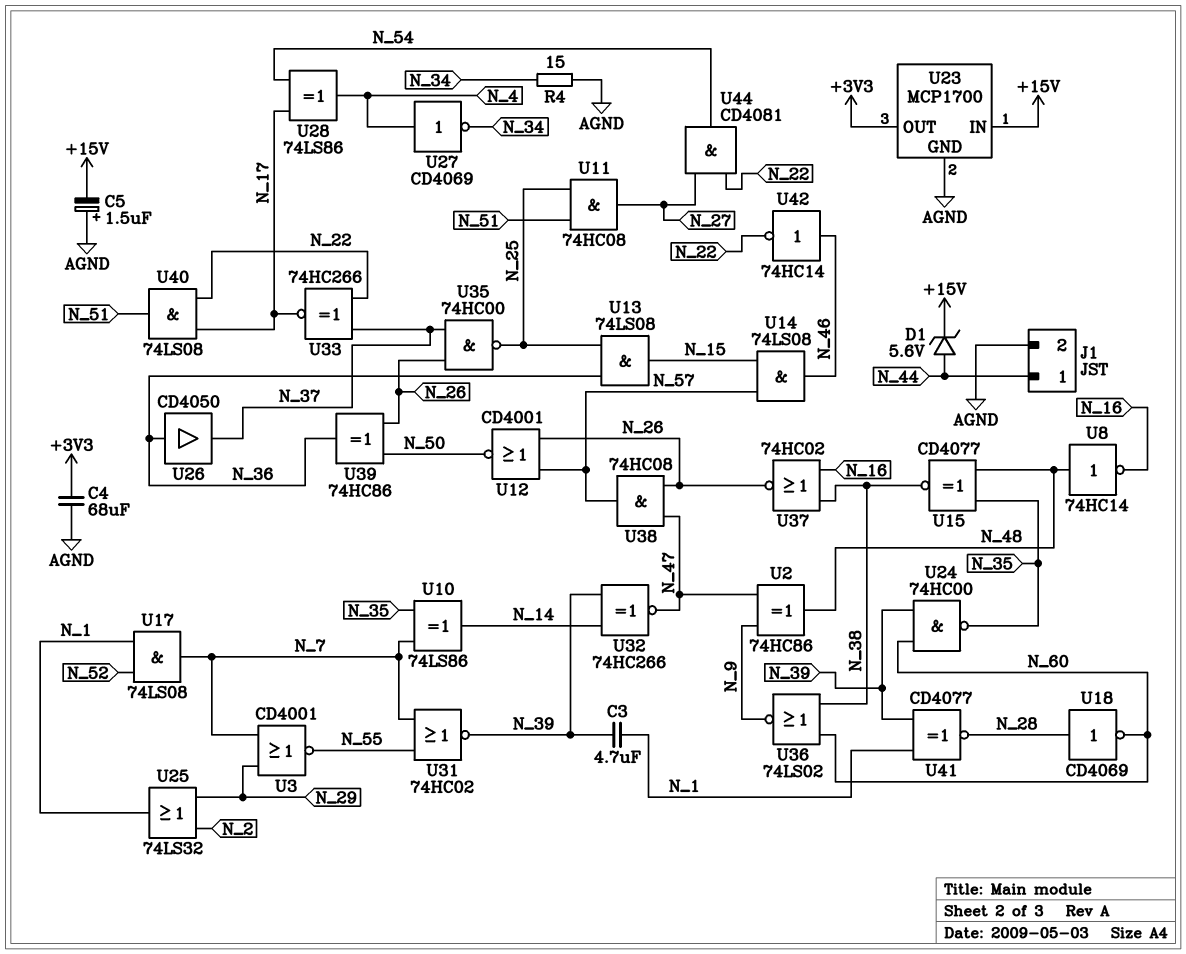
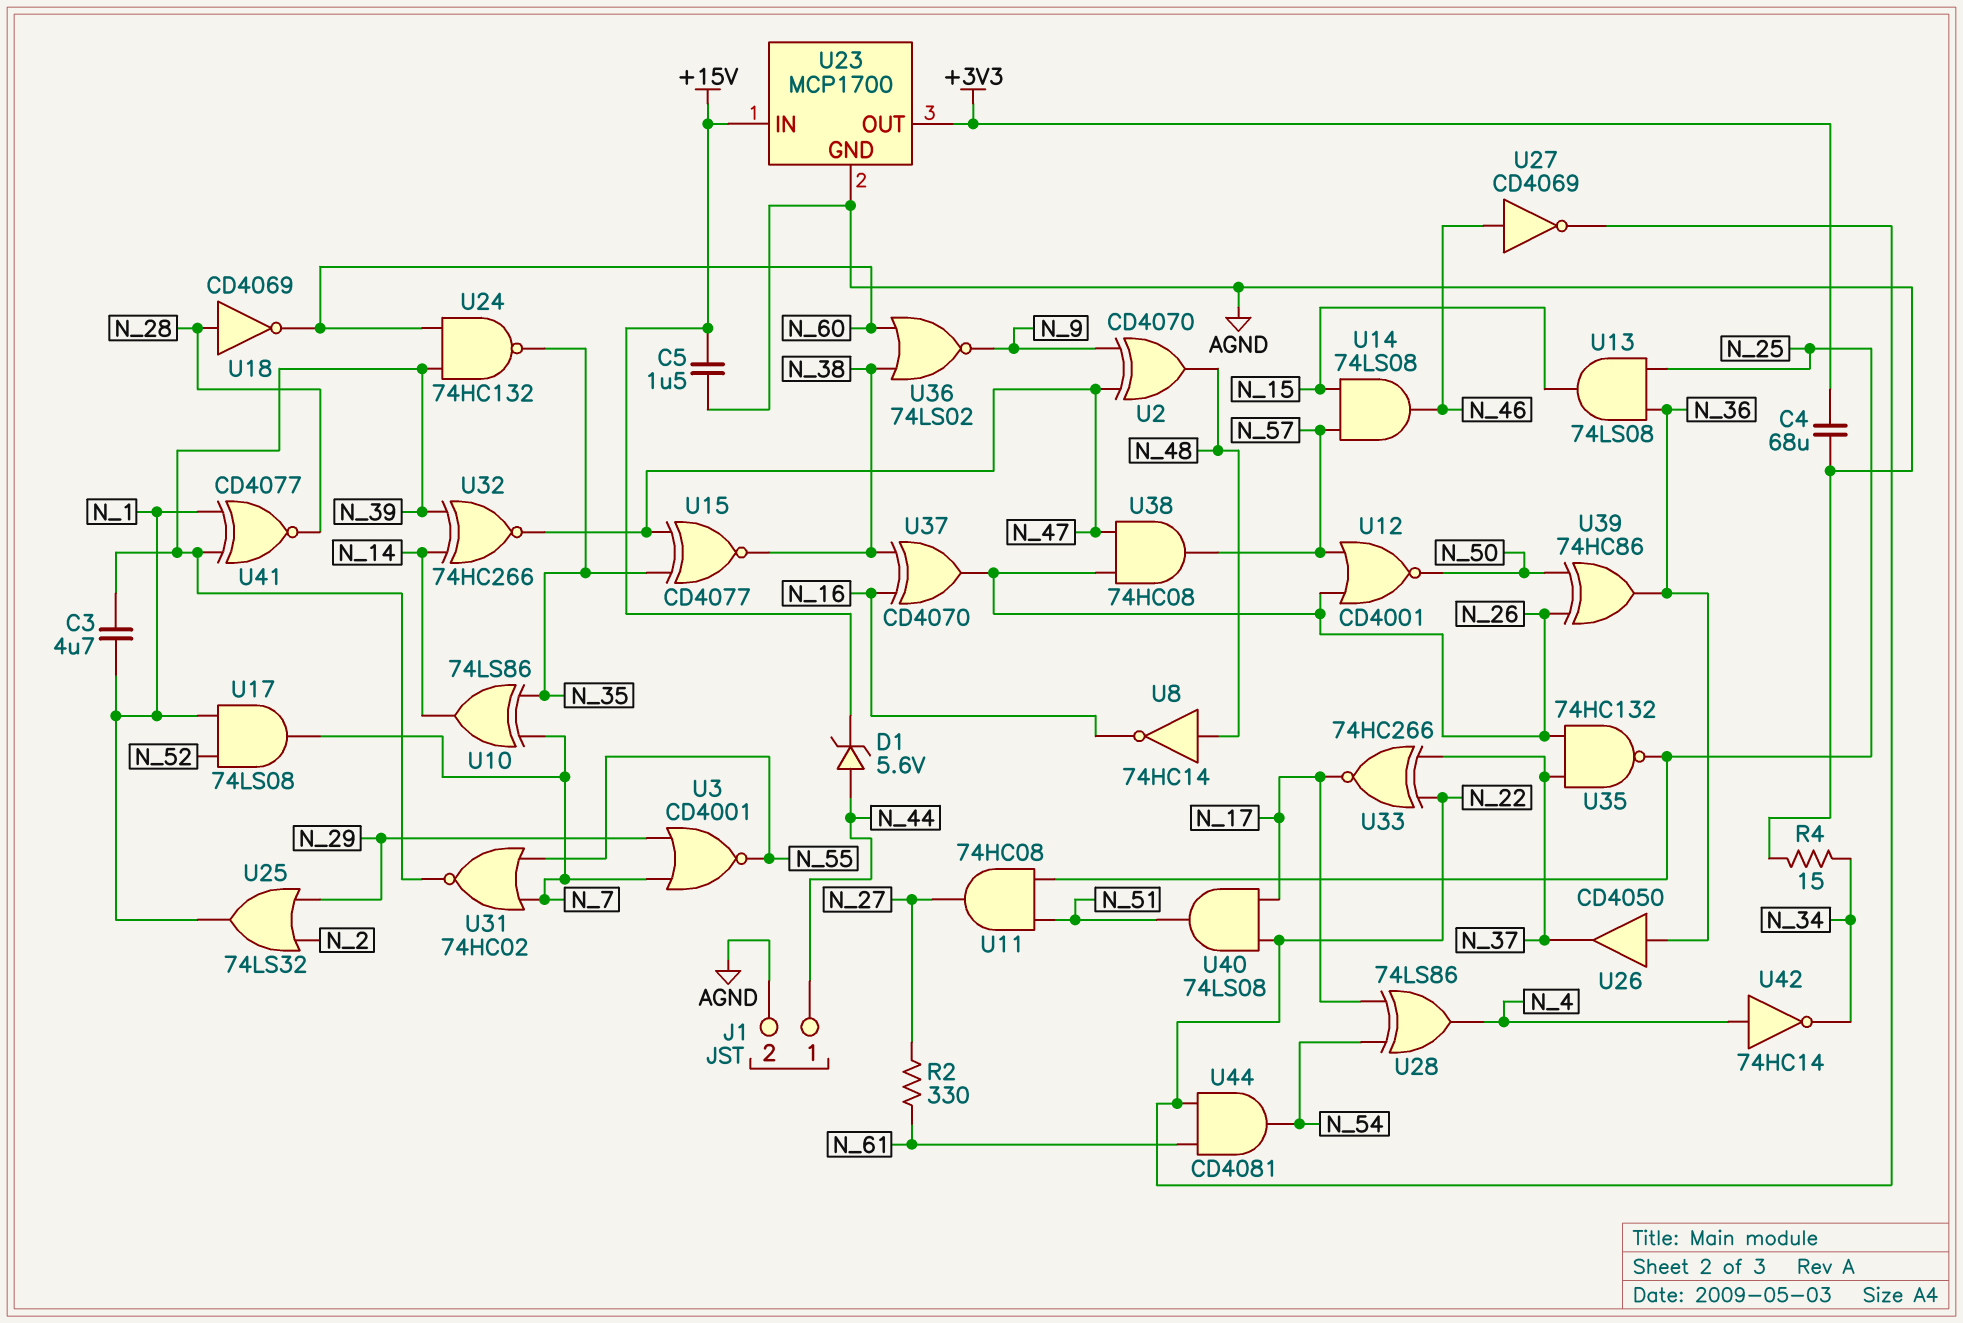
C5: 1.5uF (plus AGND, minus +15V) -> 1.5uF (+15V, AGND)
R2: none -> 330 (N_27, N_61)
U2: XOR 74HC86 (in N_9, in N_47, out N_48) -> XOR CD4070 (in N_9, in N_47, out N_48)
U15: XNOR CD4077 (in N_35, in N_48, out N_38) -> XNOR CD4077 (in N_35, in N_47, out N_38)
U24: NAND 74HC00 (in N_39, in N_60, out N_35) -> NAND 74HC132 (in N_39, in N_60, out N_35)
U27: NOT CD4069 (in N_4, out N_34) -> NOT CD4069 (in N_46, out N_22)
U35: NAND 74HC00 (in N_26, in N_37, out N_25) -> NAND 74HC132 (in N_26, in N_37, out N_25)
U37: NOR 74HC02 (in N_16, in N_38, out N_26) -> XOR CD4070 (in N_16, in N_38, out N_26)
U42: NOT 74HC14 (in N_46, out N_22) -> NOT 74HC14 (in N_4, out N_34)
U44: AND CD4081 (in N_22, in N_27, out N_54) -> AND CD4081 (in N_22, in N_61, out N_54)

